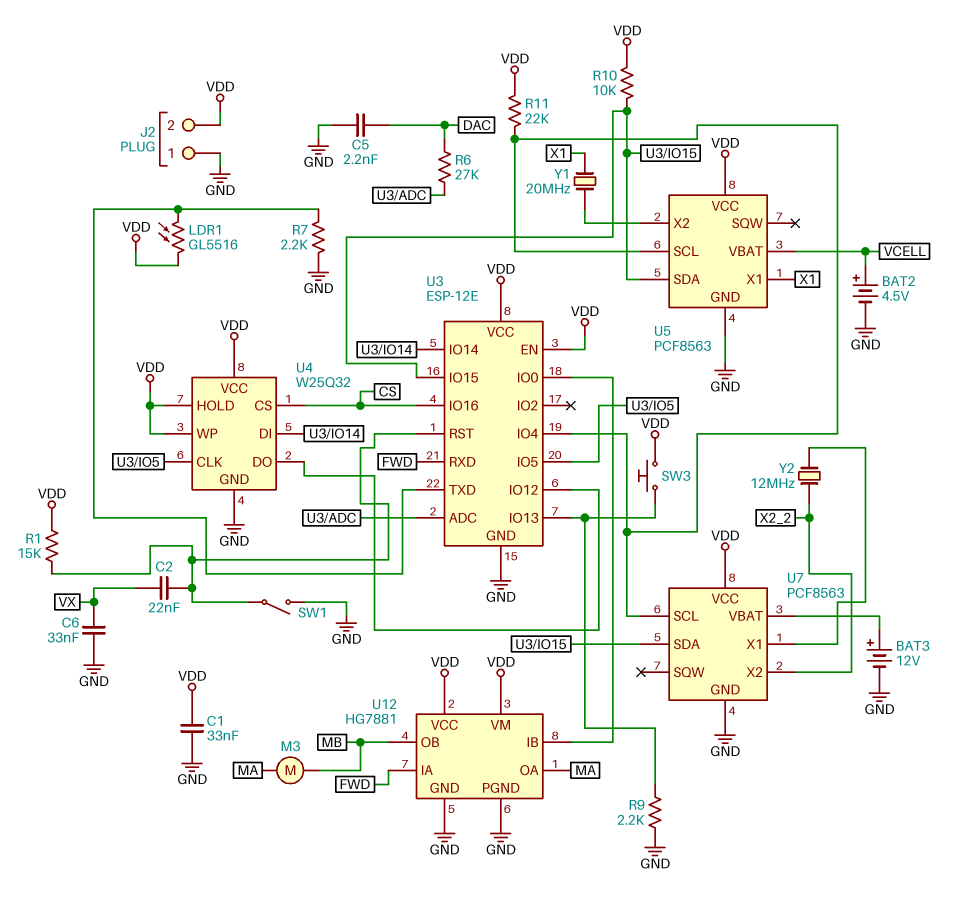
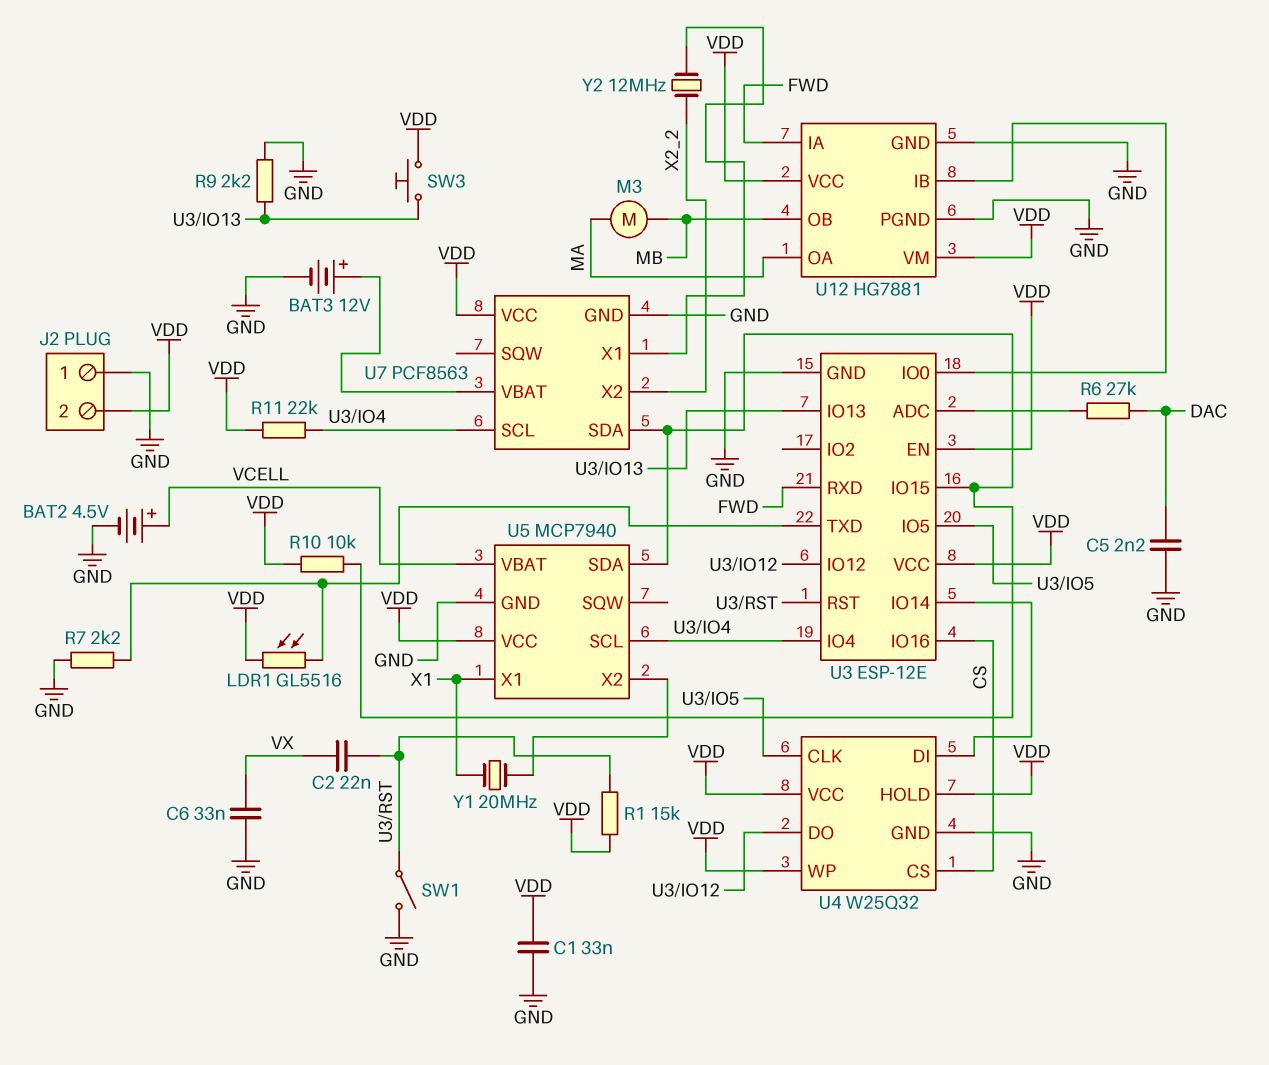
U5: PCF8563 -> MCP7940

